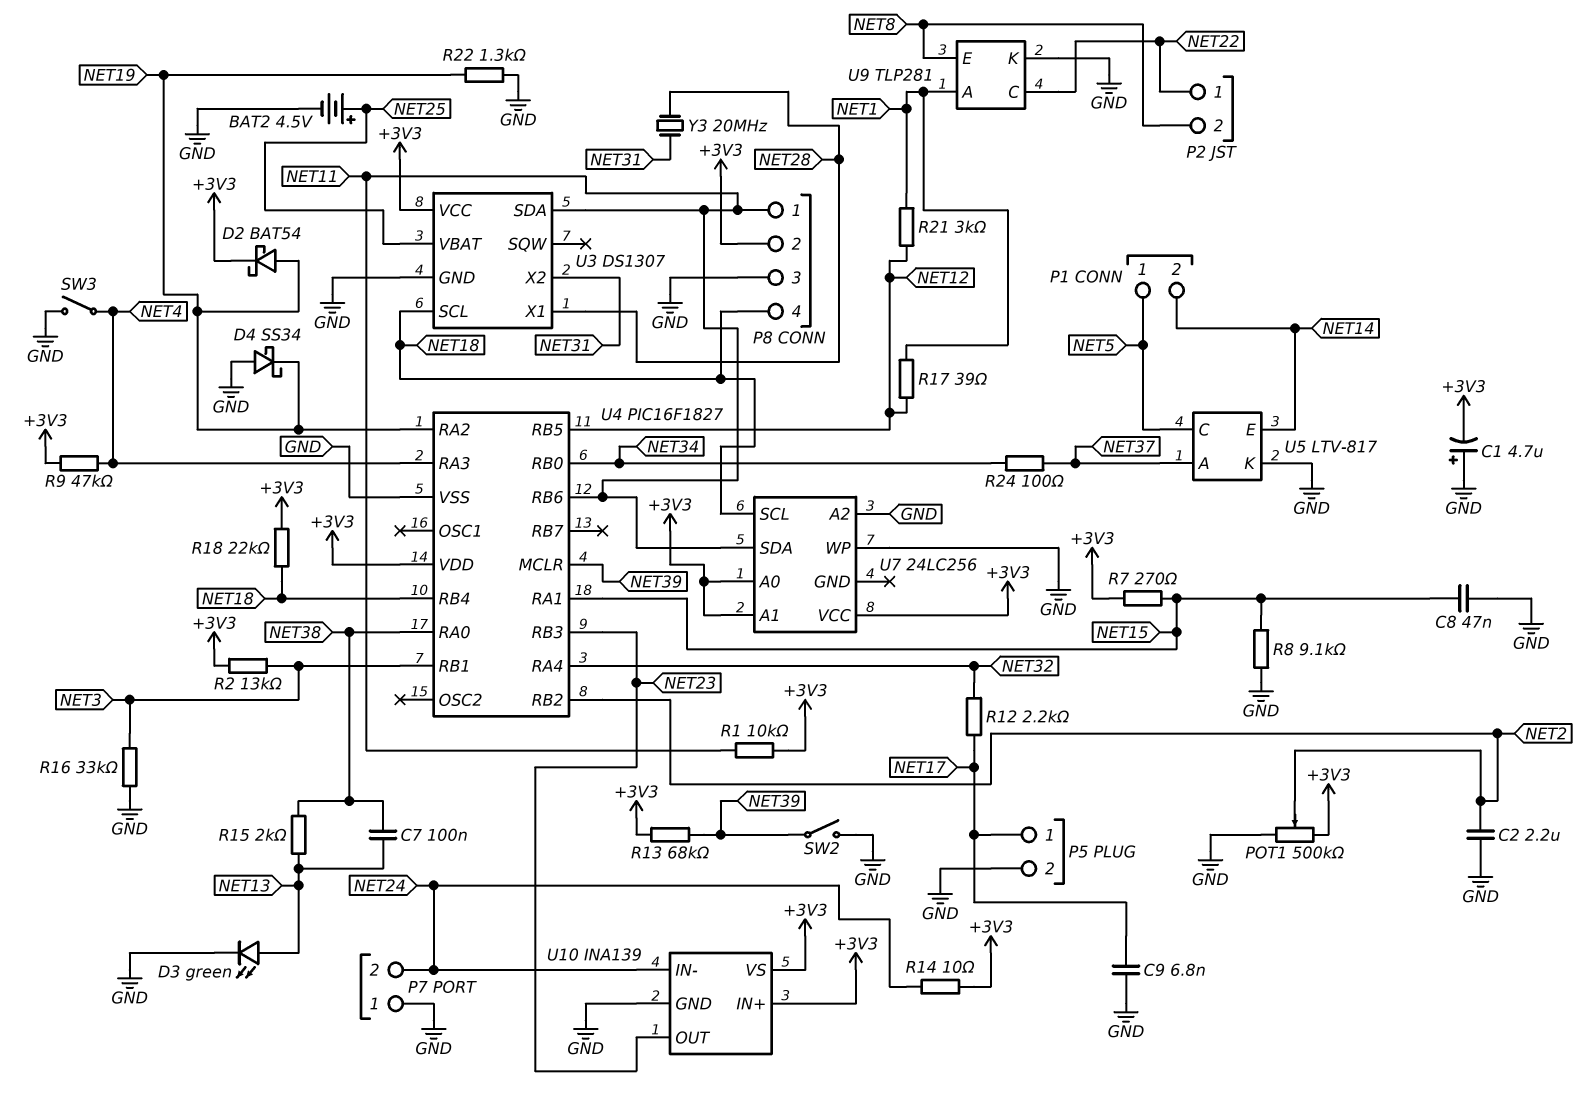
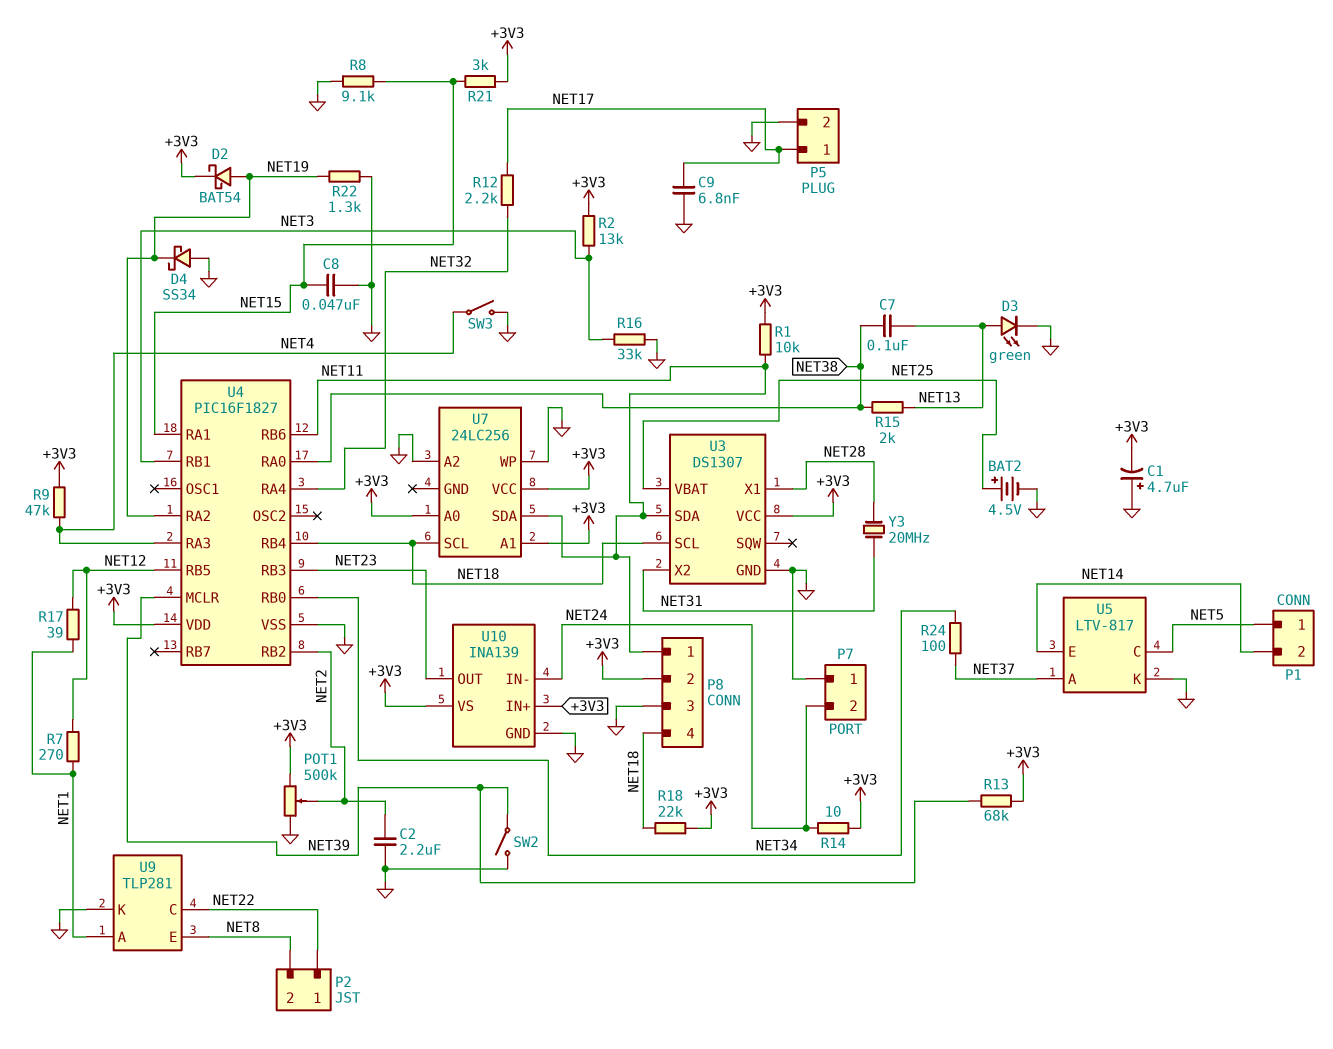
R7: 270 (+3V3, NET15) -> 270 (NET1, NET12)
R21: 3k (NET1, NET12) -> 3k (+3V3, NET15)

